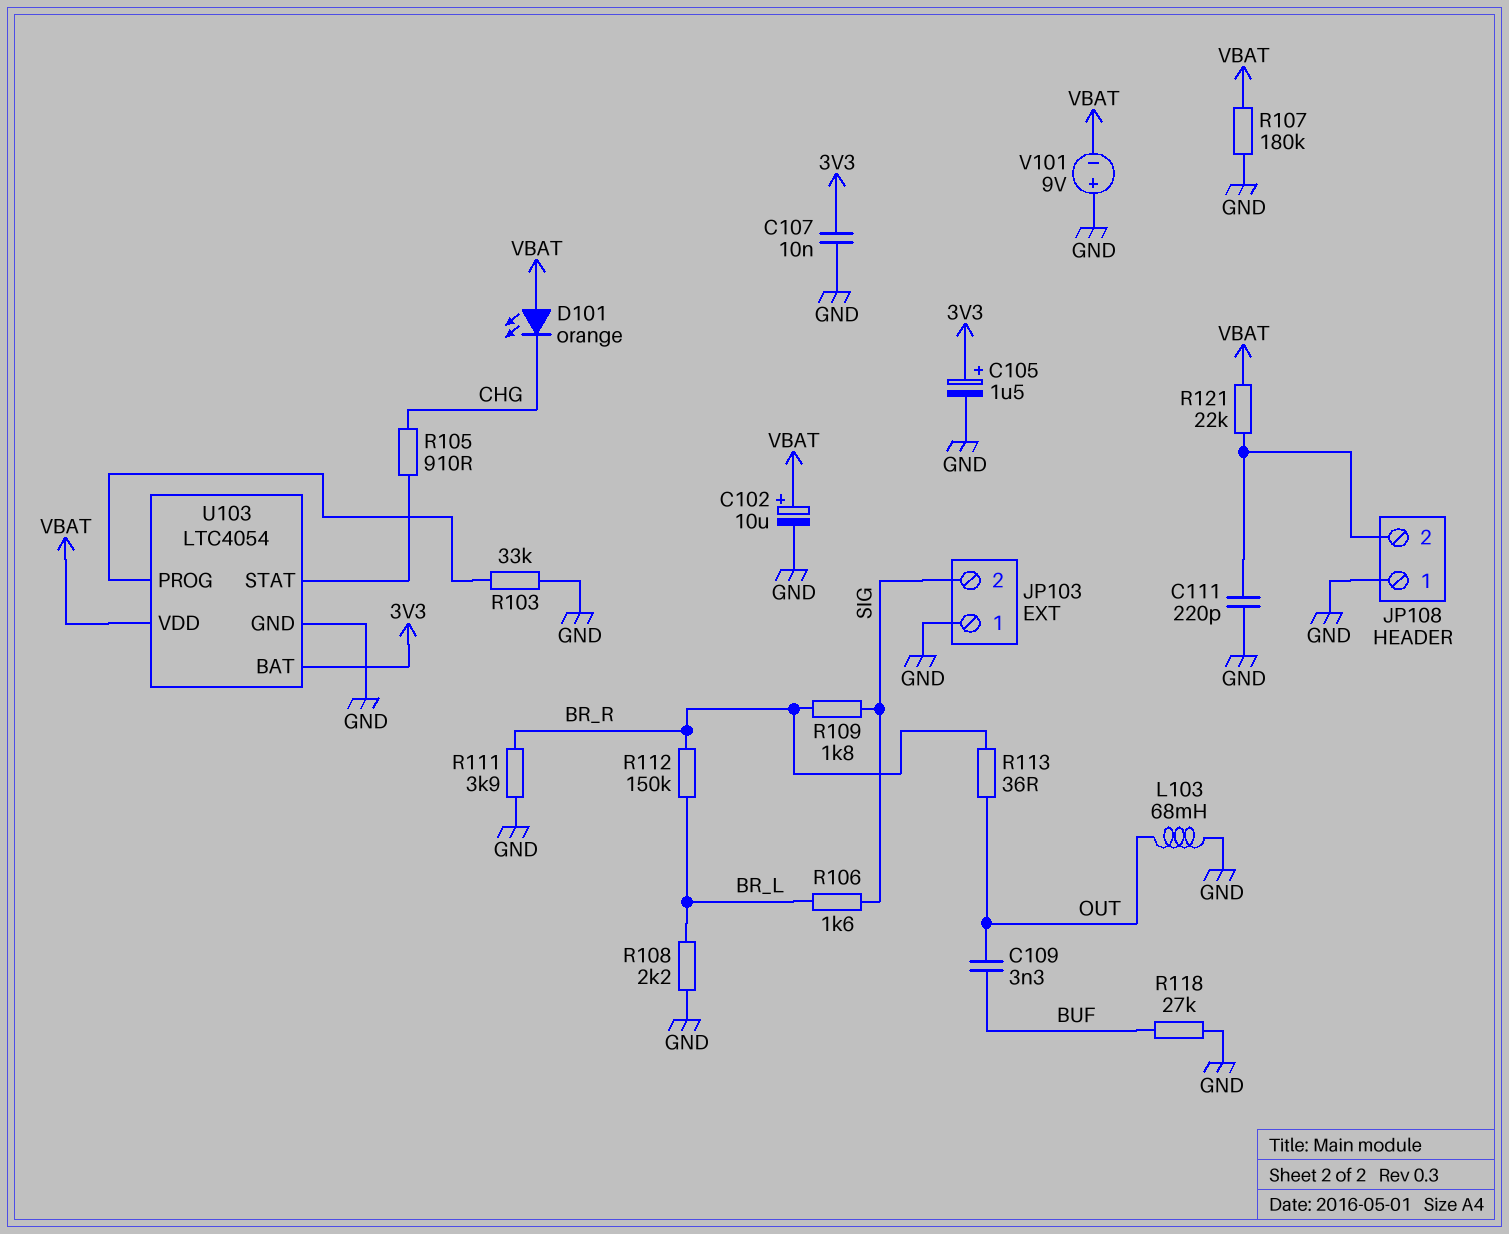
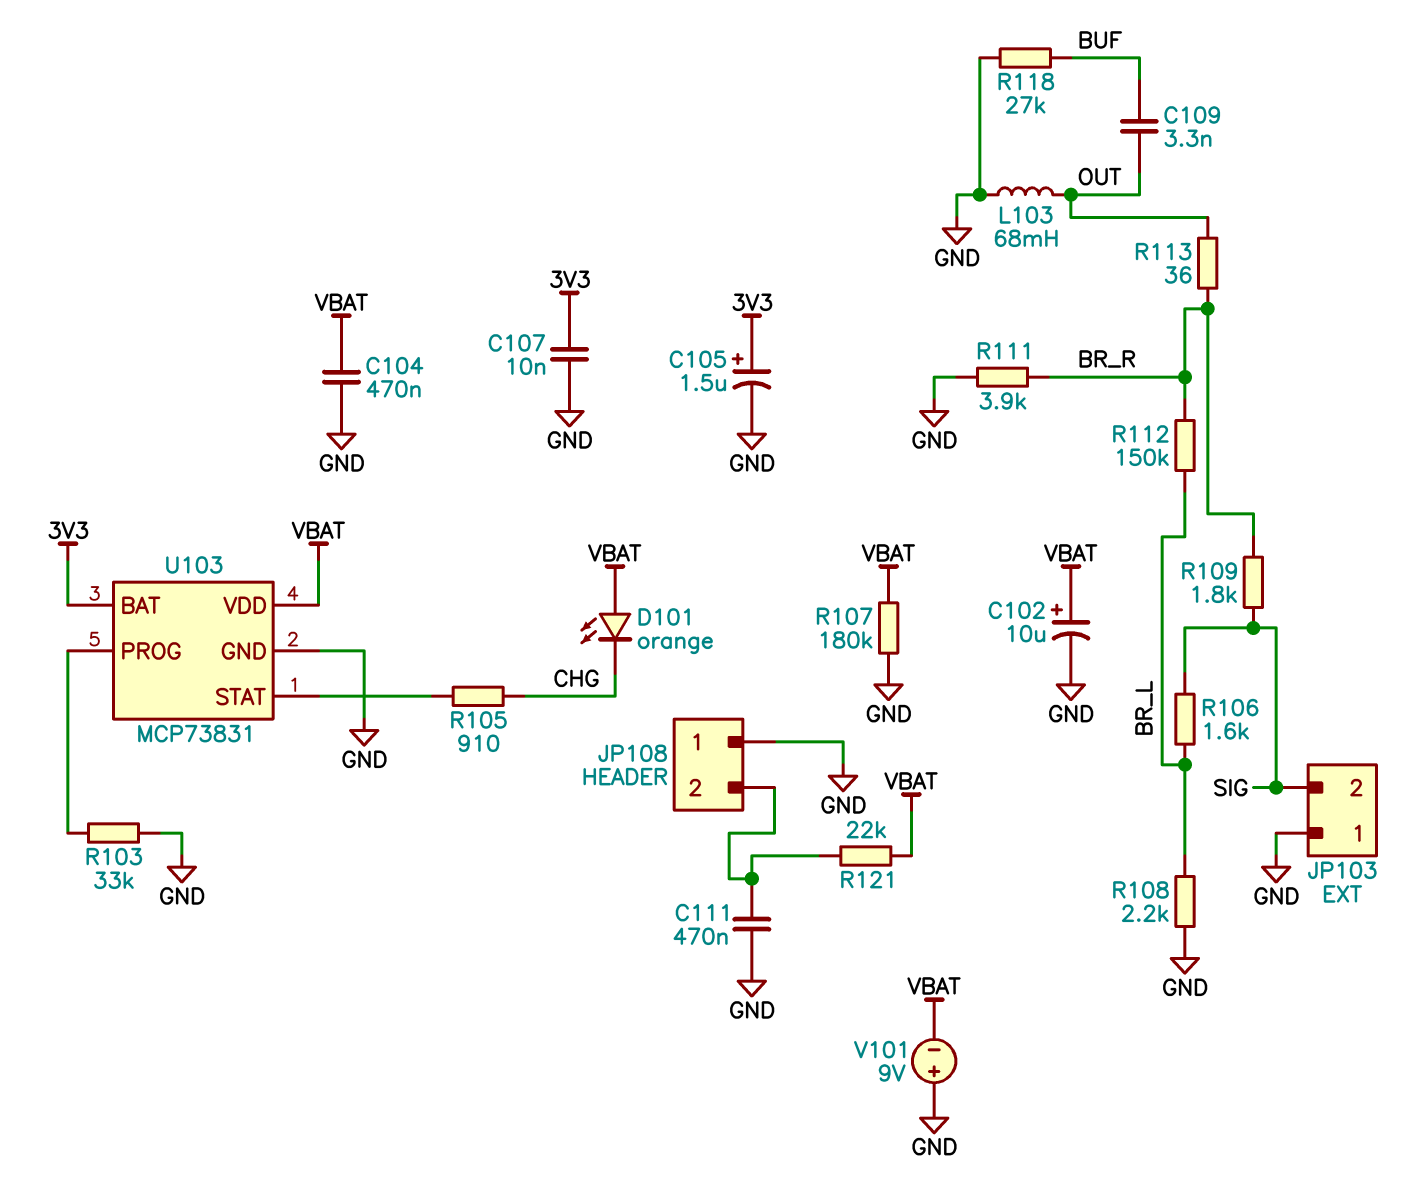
C104: none -> 470nF (GND, VBAT)
C111: 220pF (GND, JP108/2) -> 470nF (GND, JP108/2)
U103: LTC4054 -> MCP73831

